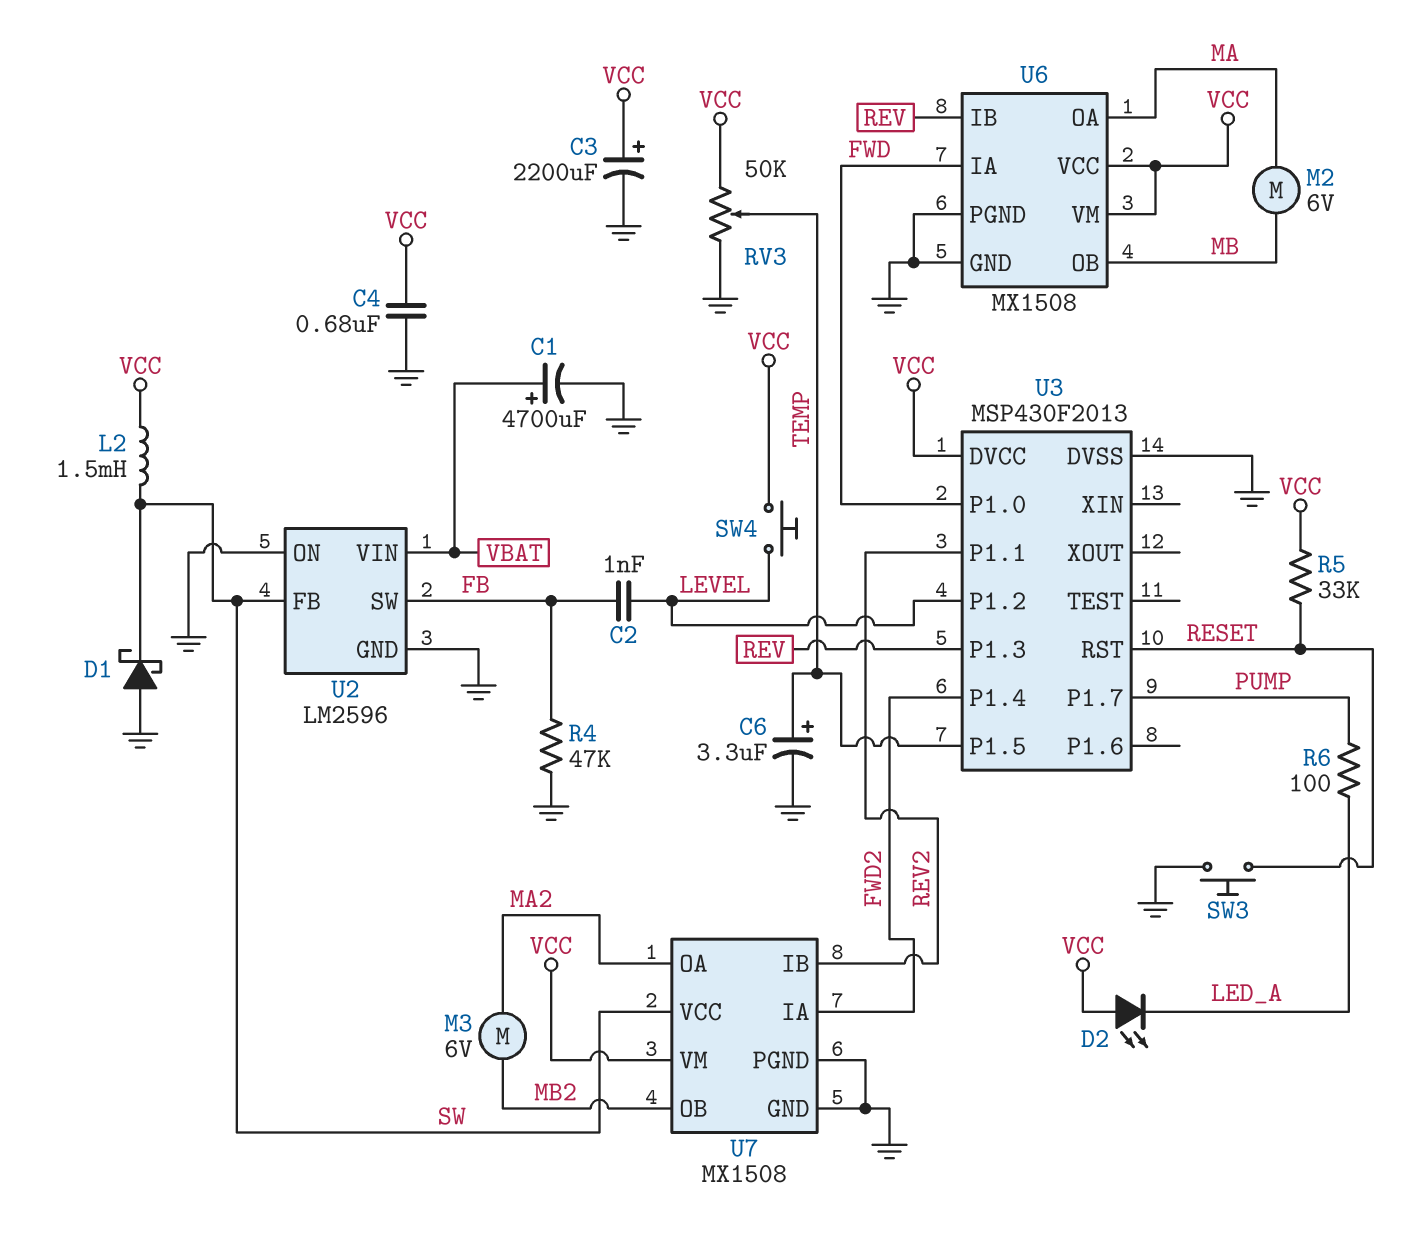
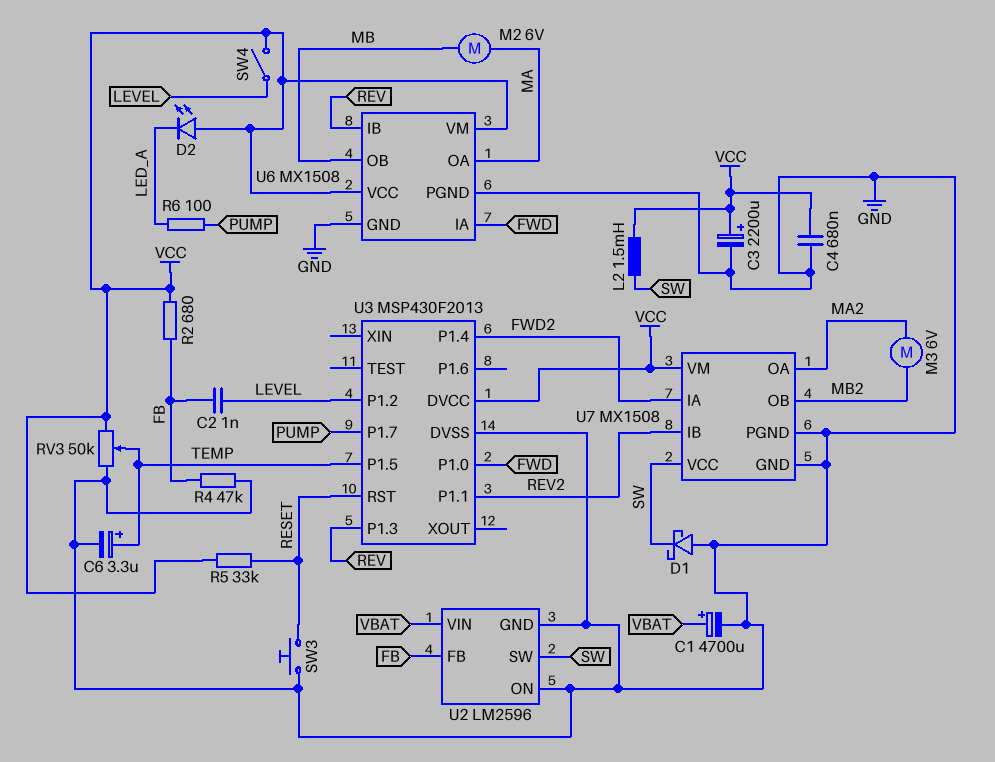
R2: none -> 680 (FB, VCC)
SW4: button (LEVEL, VCC) -> switch (LEVEL, VCC)
U2 pin FB: SW -> FB
U2 pin SW: FB -> SW

